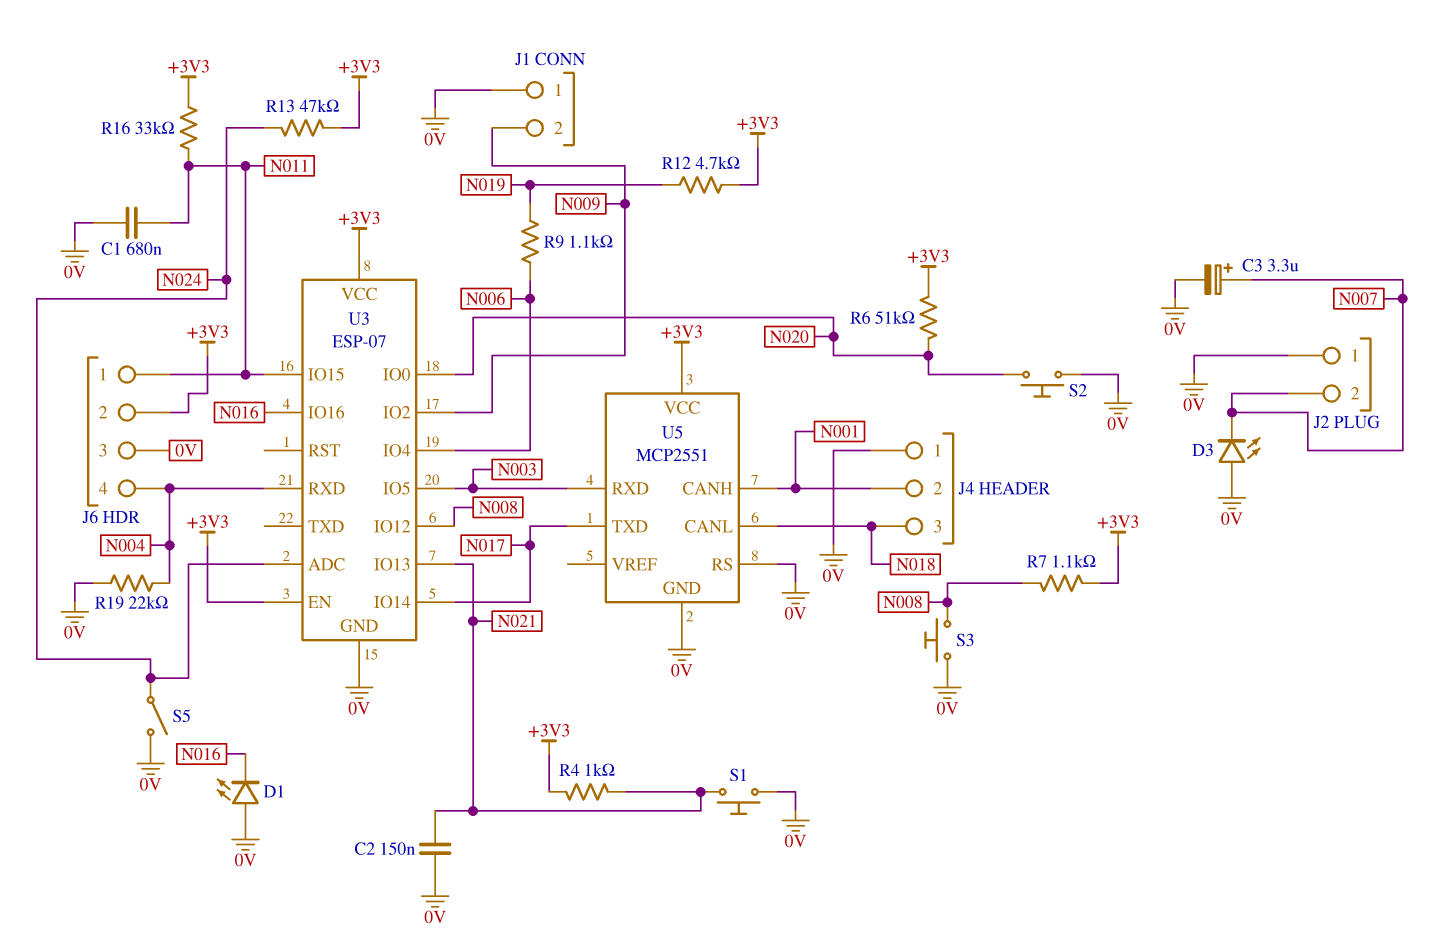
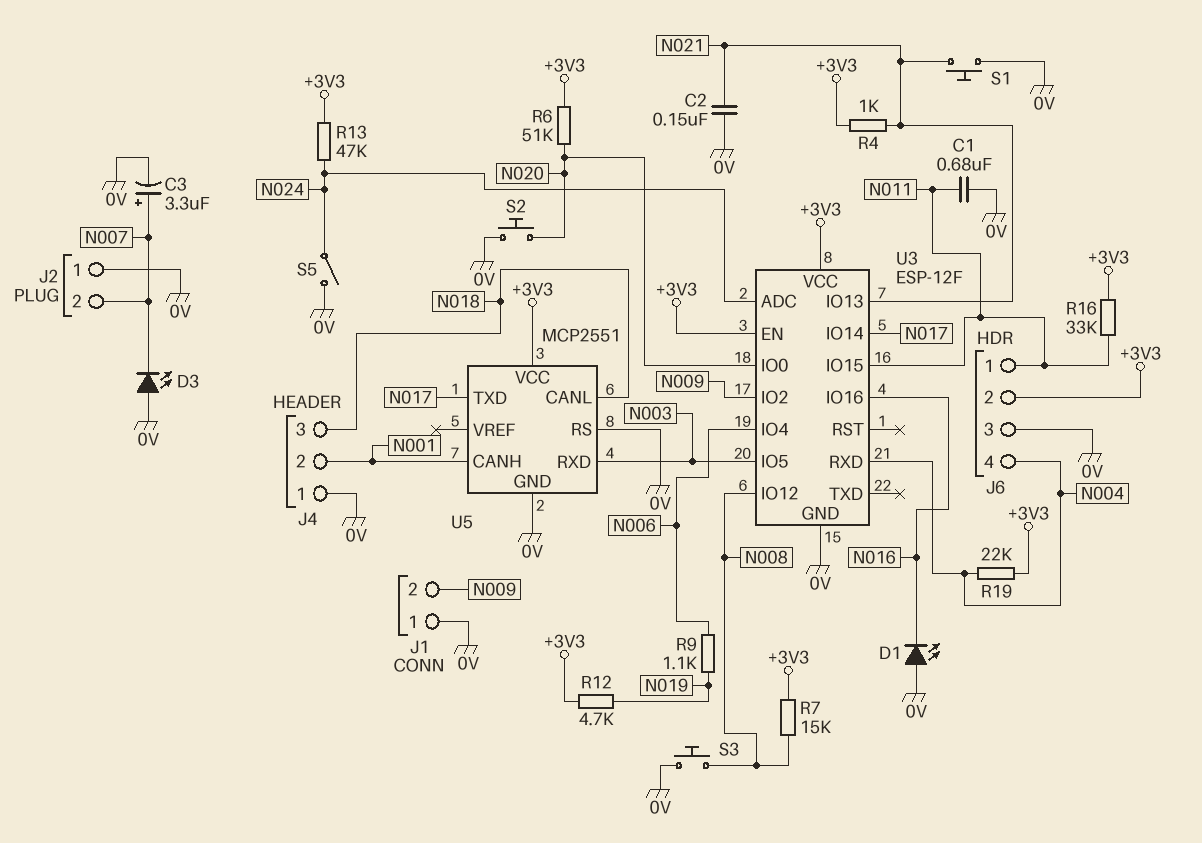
R7: 1.1k (+3V3, N008) -> 15k (+3V3, N008)
R19: 22k (0V, N004) -> 22k (+3V3, N004)
U3: ESP-07 -> ESP-12F

